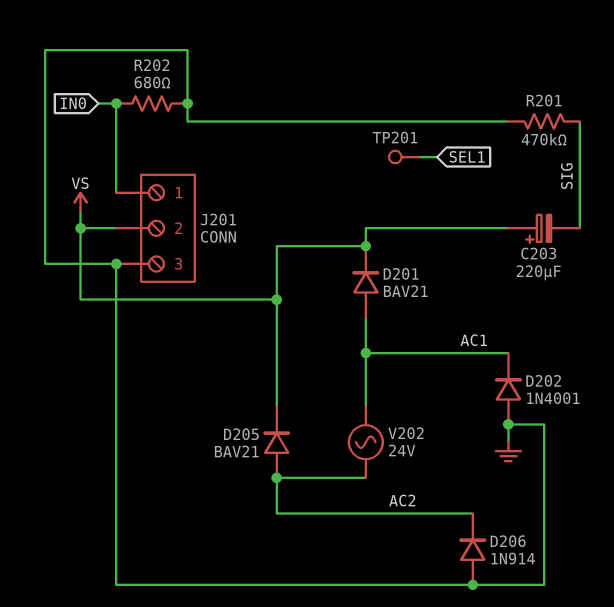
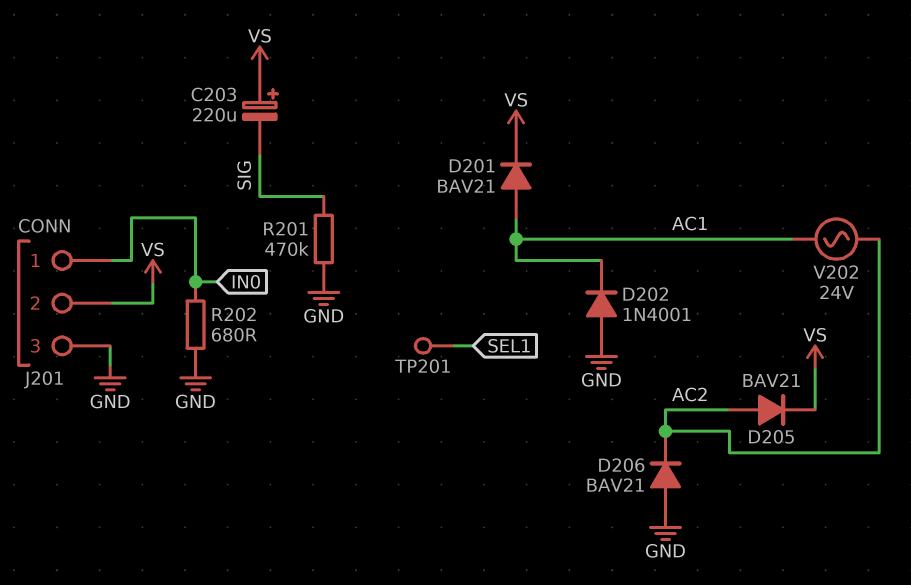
D206: diode 1N914 (A GND, K AC2) -> diode BAV21 (A GND, K AC2)

